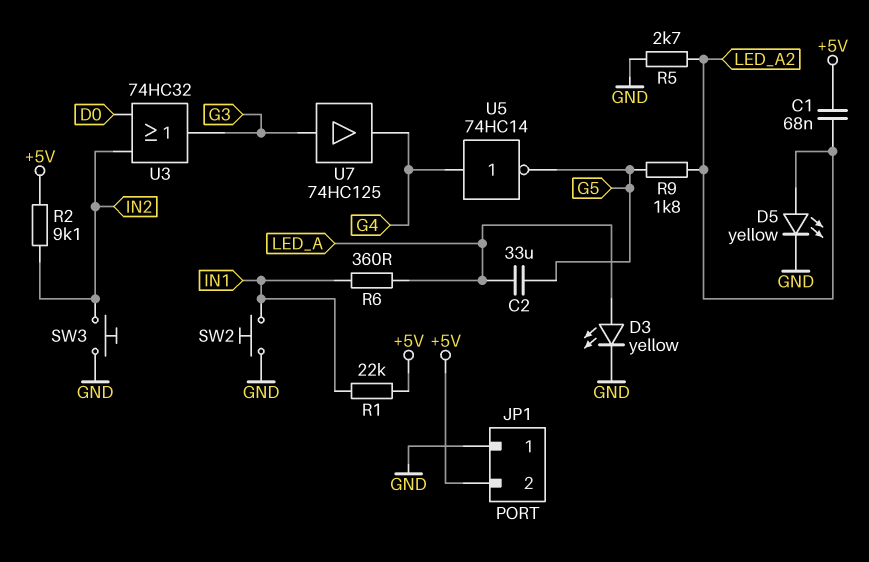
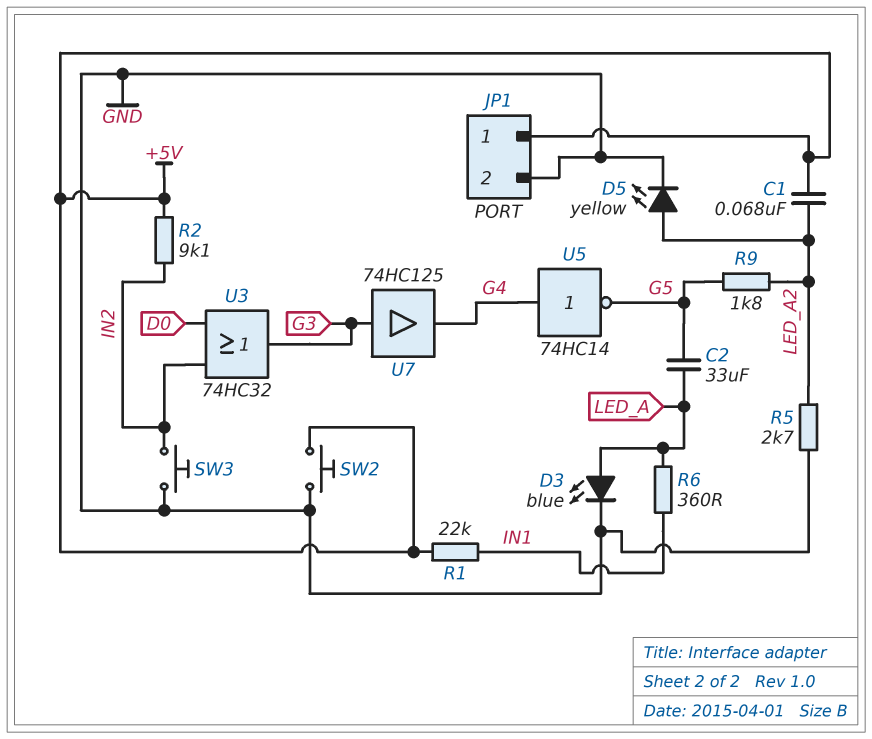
D3: LED yellow (A LED_A, K GND) -> LED blue (A LED_A, K GND)
JP1 pin 1: GND -> +5V
JP1 pin 2: +5V -> GND
SW2: button (GND, IN1) -> button (+5V, GND)

